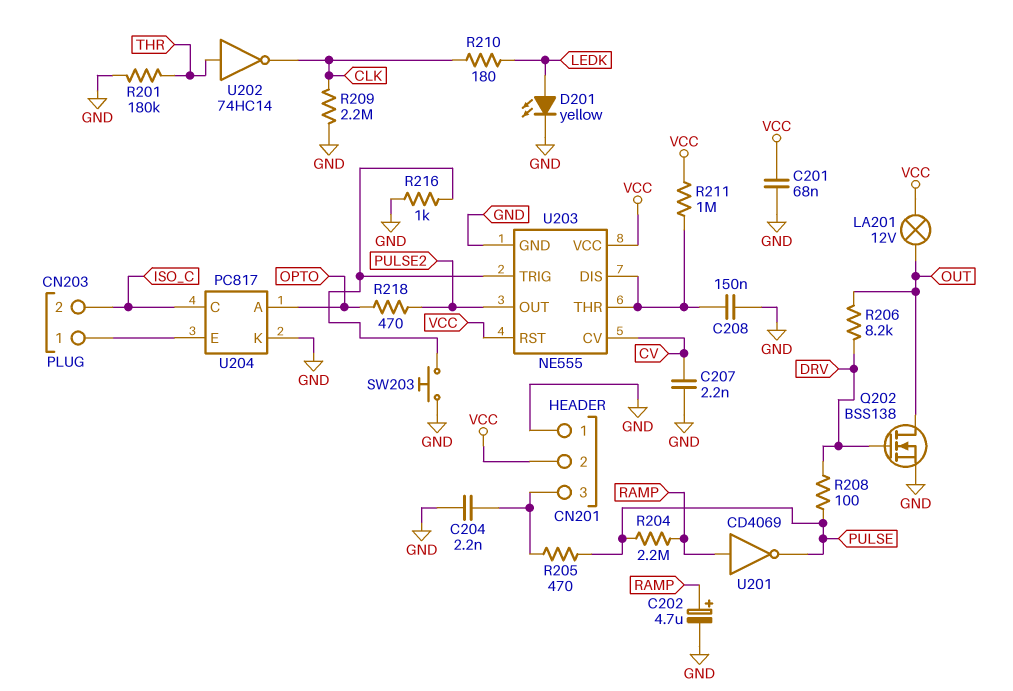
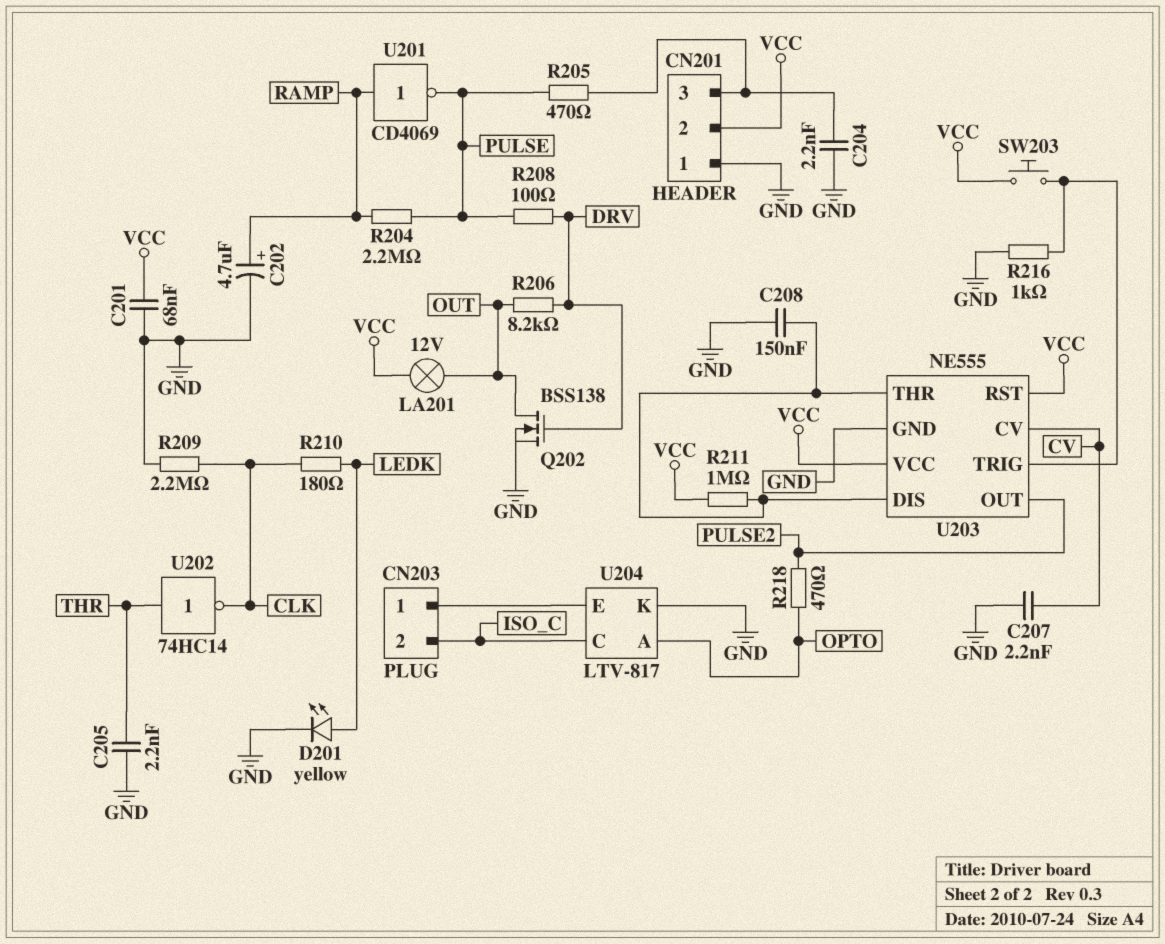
C205: none -> 2.2nF (GND, THR)
R201: 180k (GND, THR) -> none
SW203: button (GND, U203/TRIG) -> button (U203/TRIG, VCC)
U204: PC817 -> LTV-817

